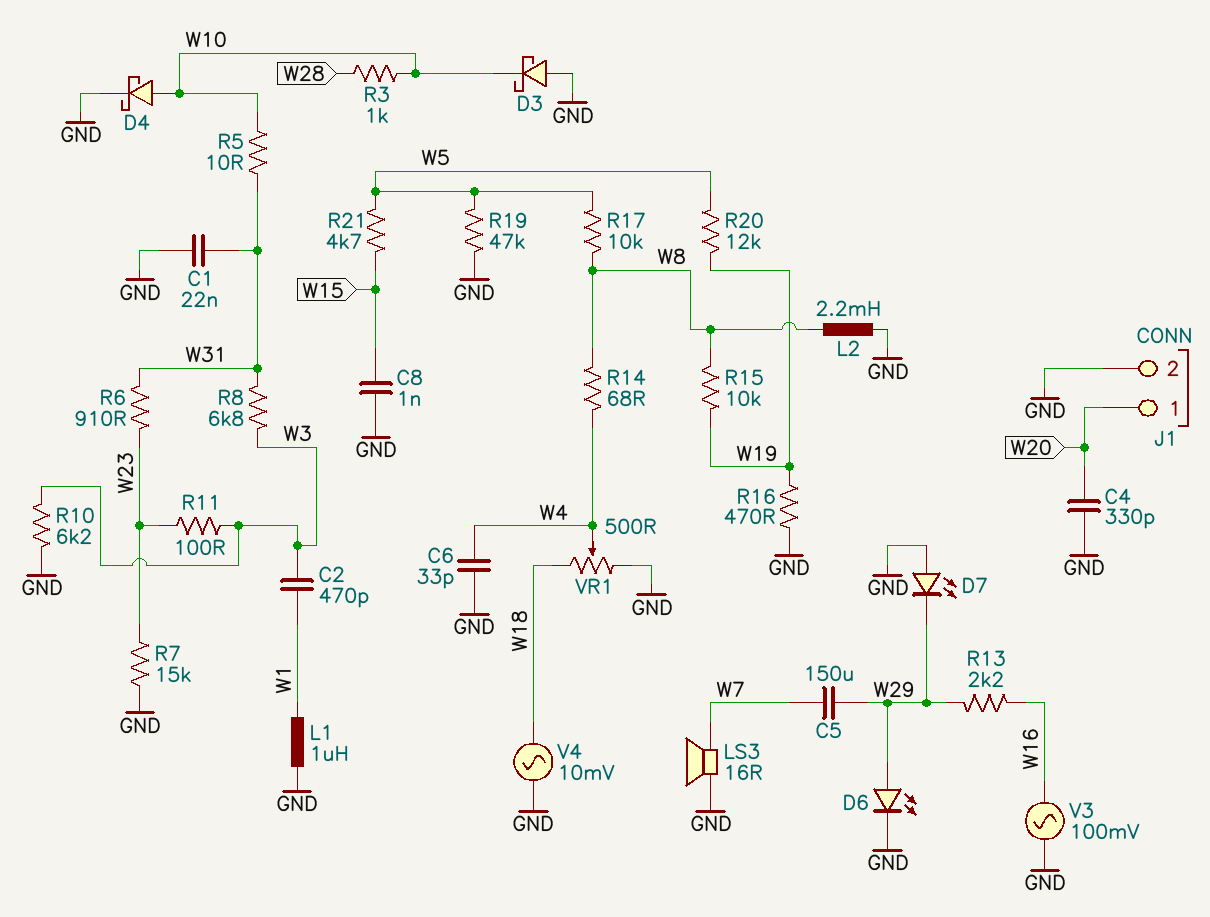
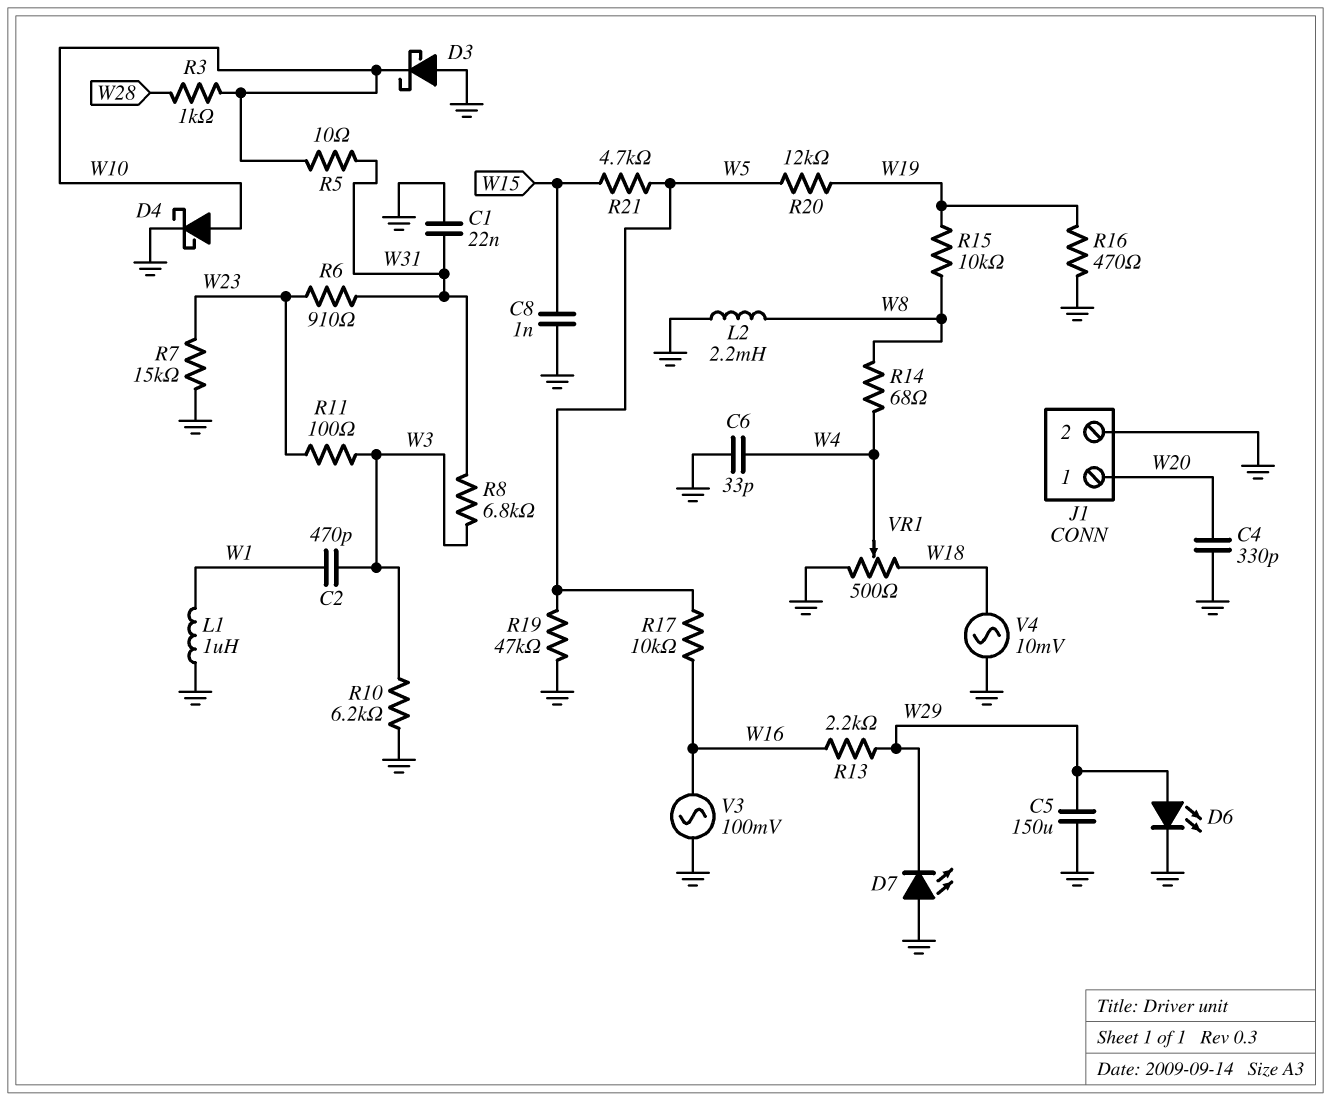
C5: 150uF (W7, W29) -> 150uF (GND, W29)
LS3: speaker 16R (GND, W7) -> none
R17: 10k (W5, W8) -> 10k (W5, W16)

